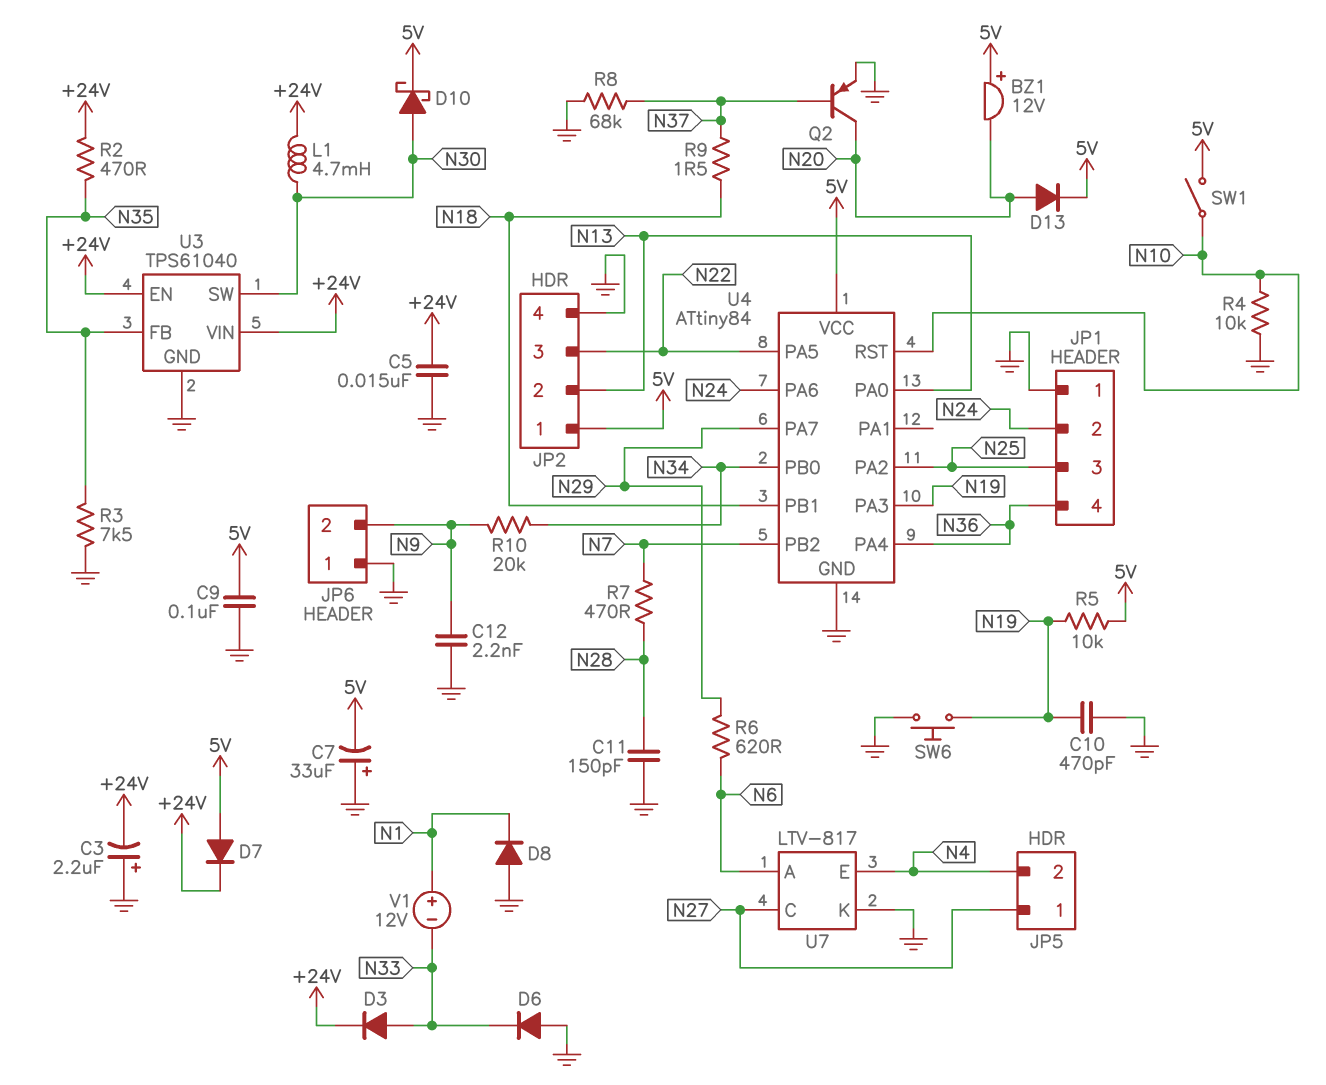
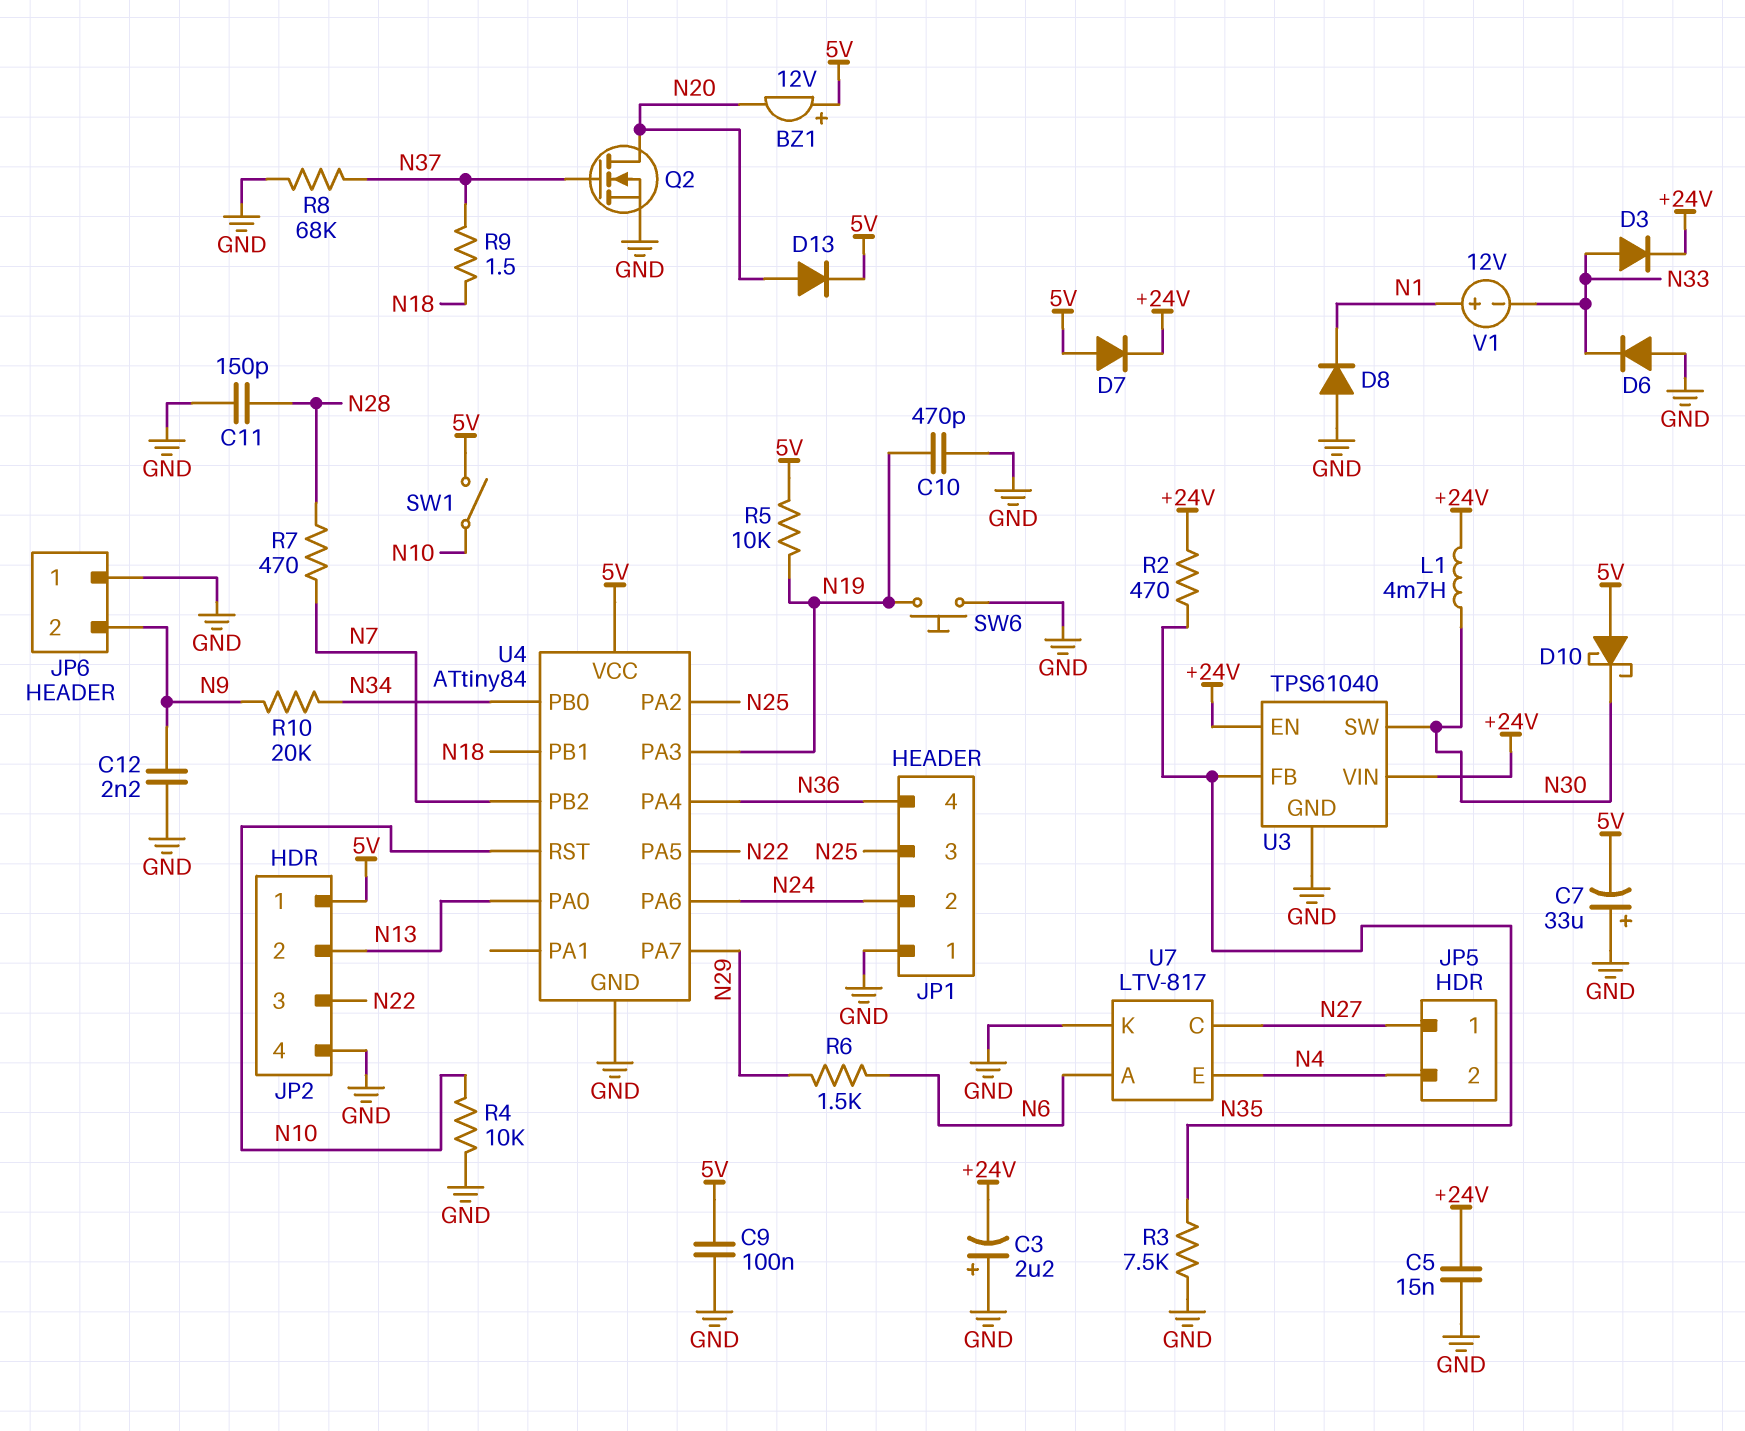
D10: schottky (A N30, K 5V) -> schottky (A 5V, K N30)
Q2: PNP (B N37, C N20, E GND) -> NMOS (G N37, D N20, S GND)
R6: 620 (N6, N29) -> 1.5k (N6, N29)

